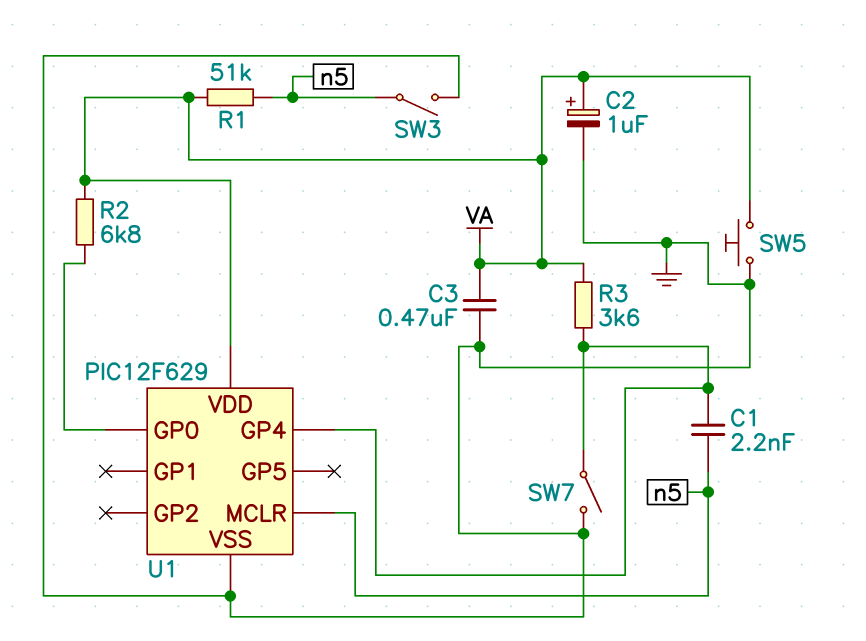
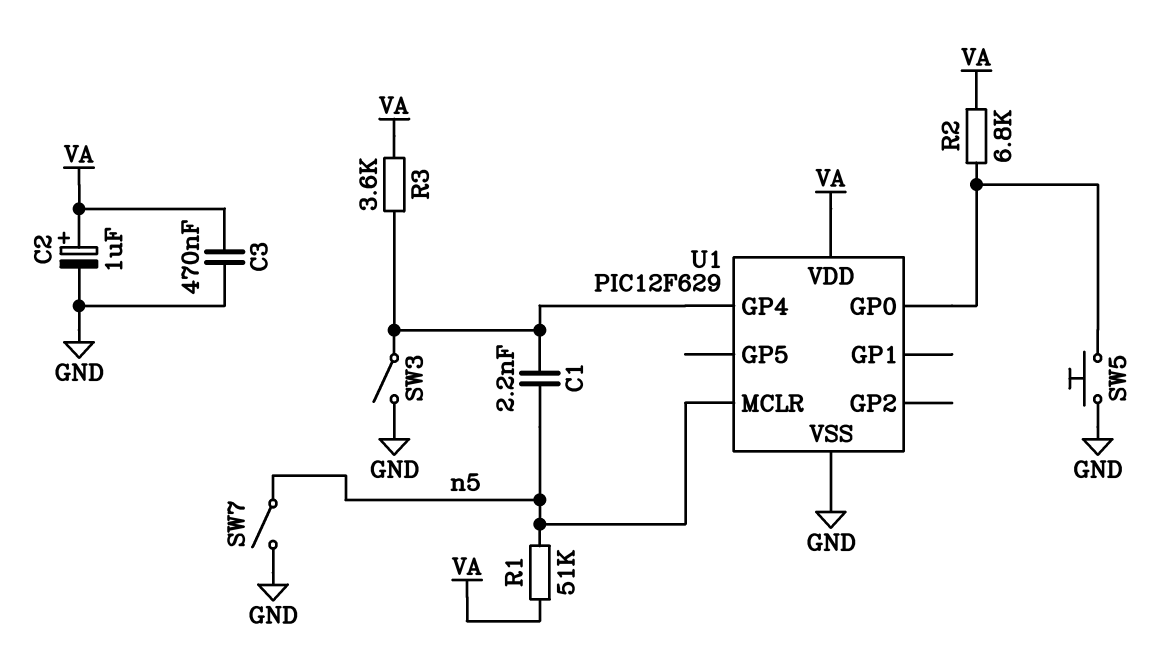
SW3: switch (GND, n5) -> switch (GND, U1/GP4)
SW5: button (GND, VA) -> button (GND, U1/GP0)
SW7: switch (GND, U1/GP4) -> switch (GND, n5)

